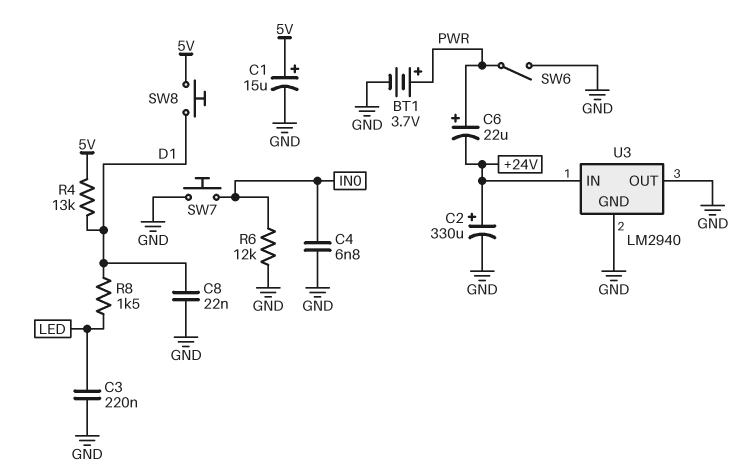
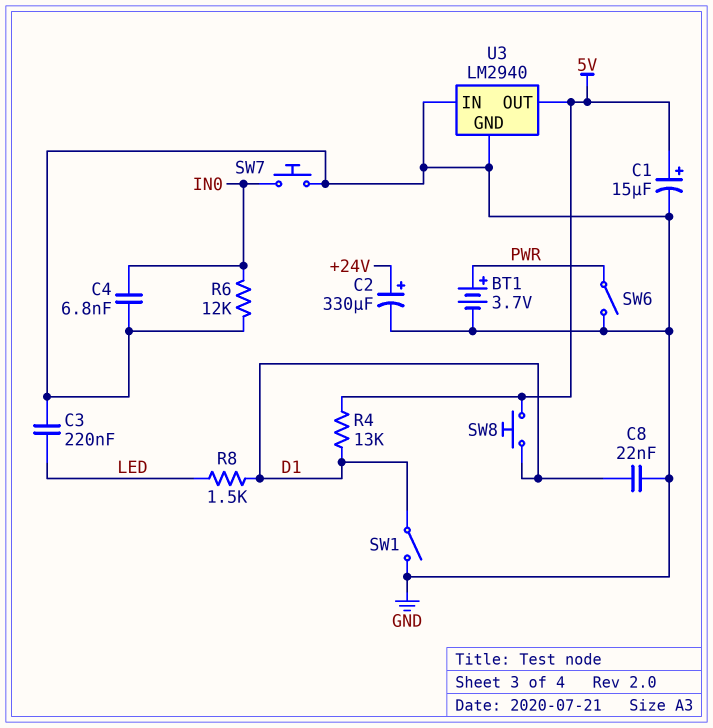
C6: 22uF (plus PWR, minus +24V) -> none
SW1: none -> switch (D1, GND)
U3 pin IN: +24V -> GND
U3 pin OUT: GND -> 5V

